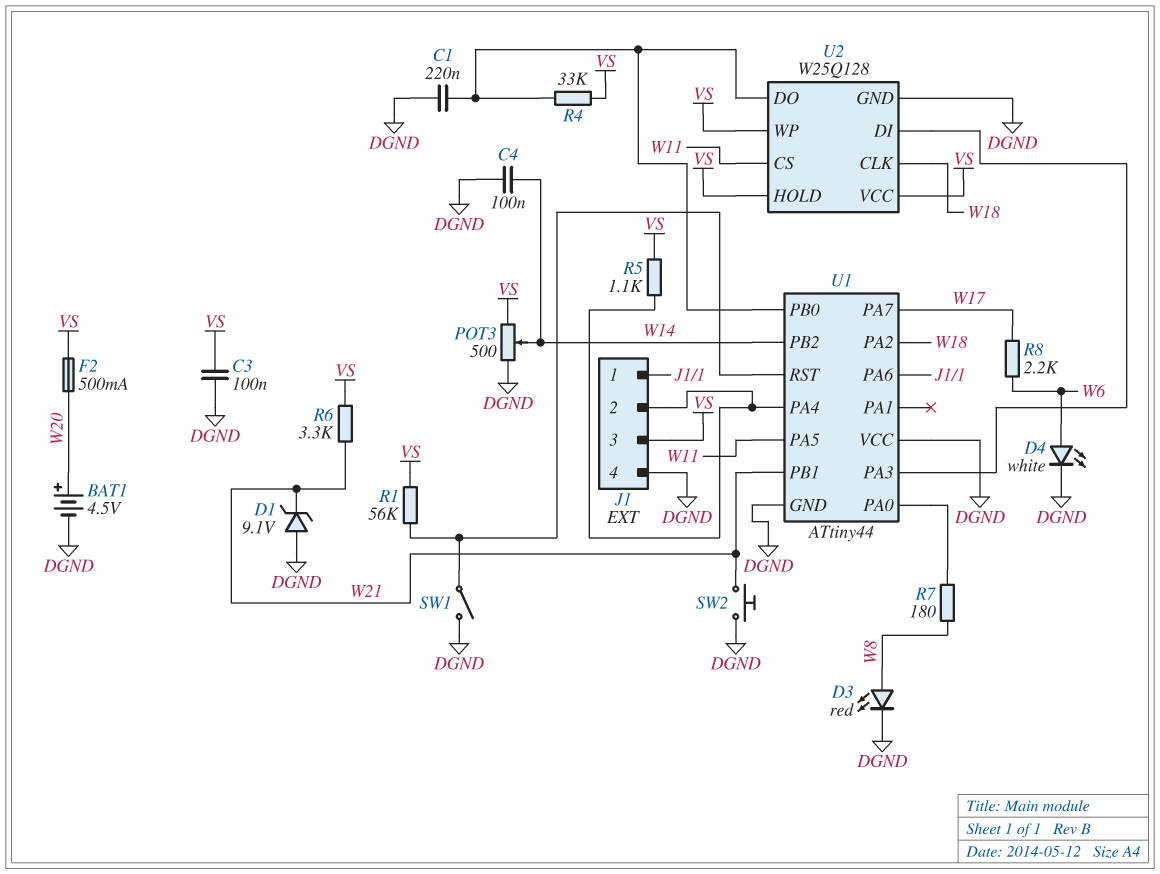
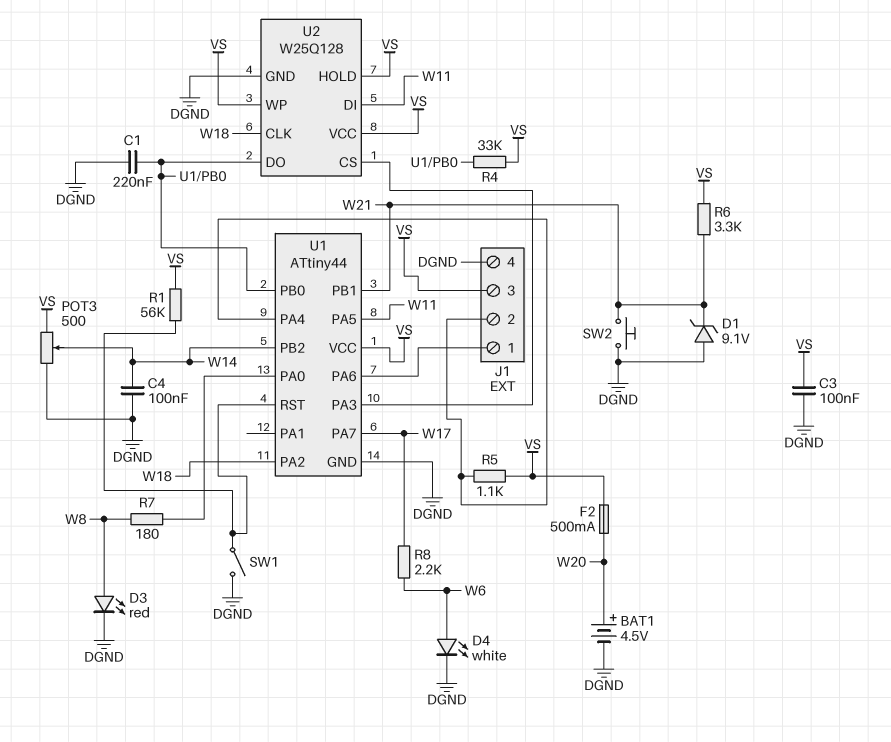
U1 pin VCC: DGND -> VS
U2 pin CS: W11 -> U1/PA3
U2 pin DI: U1/PA3 -> W11

